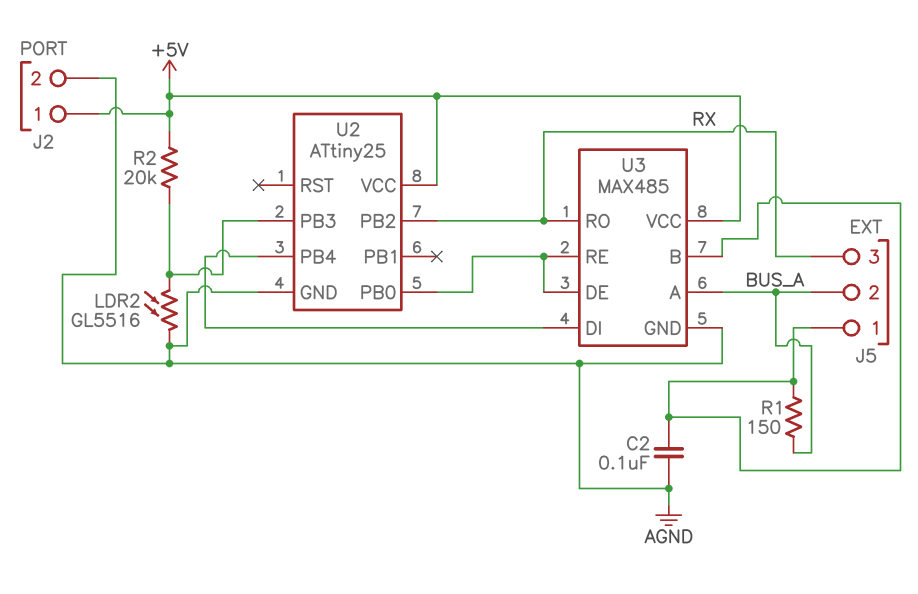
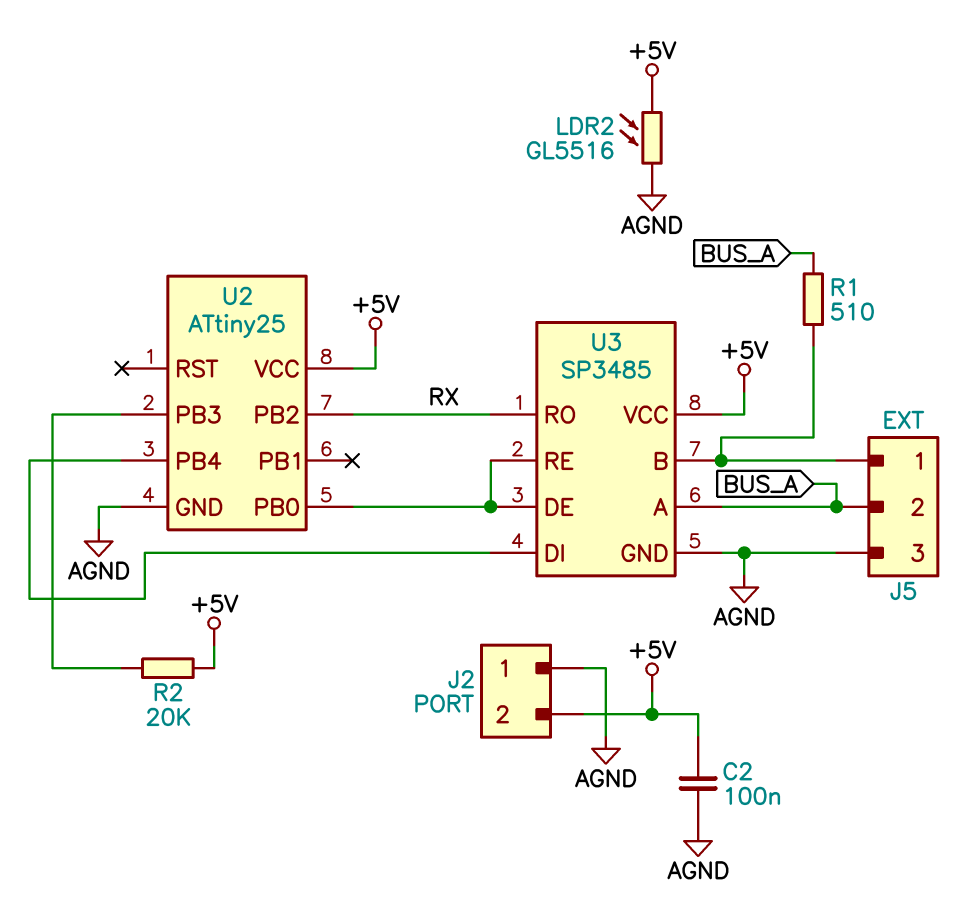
C2: 100nF (AGND, J5/1) -> 100nF (+5V, AGND)
J2 pin 1: +5V -> AGND
J2 pin 2: AGND -> +5V
J5 pin 3: RX -> AGND
LDR2: GL5516 (AGND, U2/PB3) -> GL5516 (+5V, AGND)
R1: 150 (BUS_A, J5/1) -> 510 (BUS_A, J5/1)
U3: MAX485 -> SP3485

